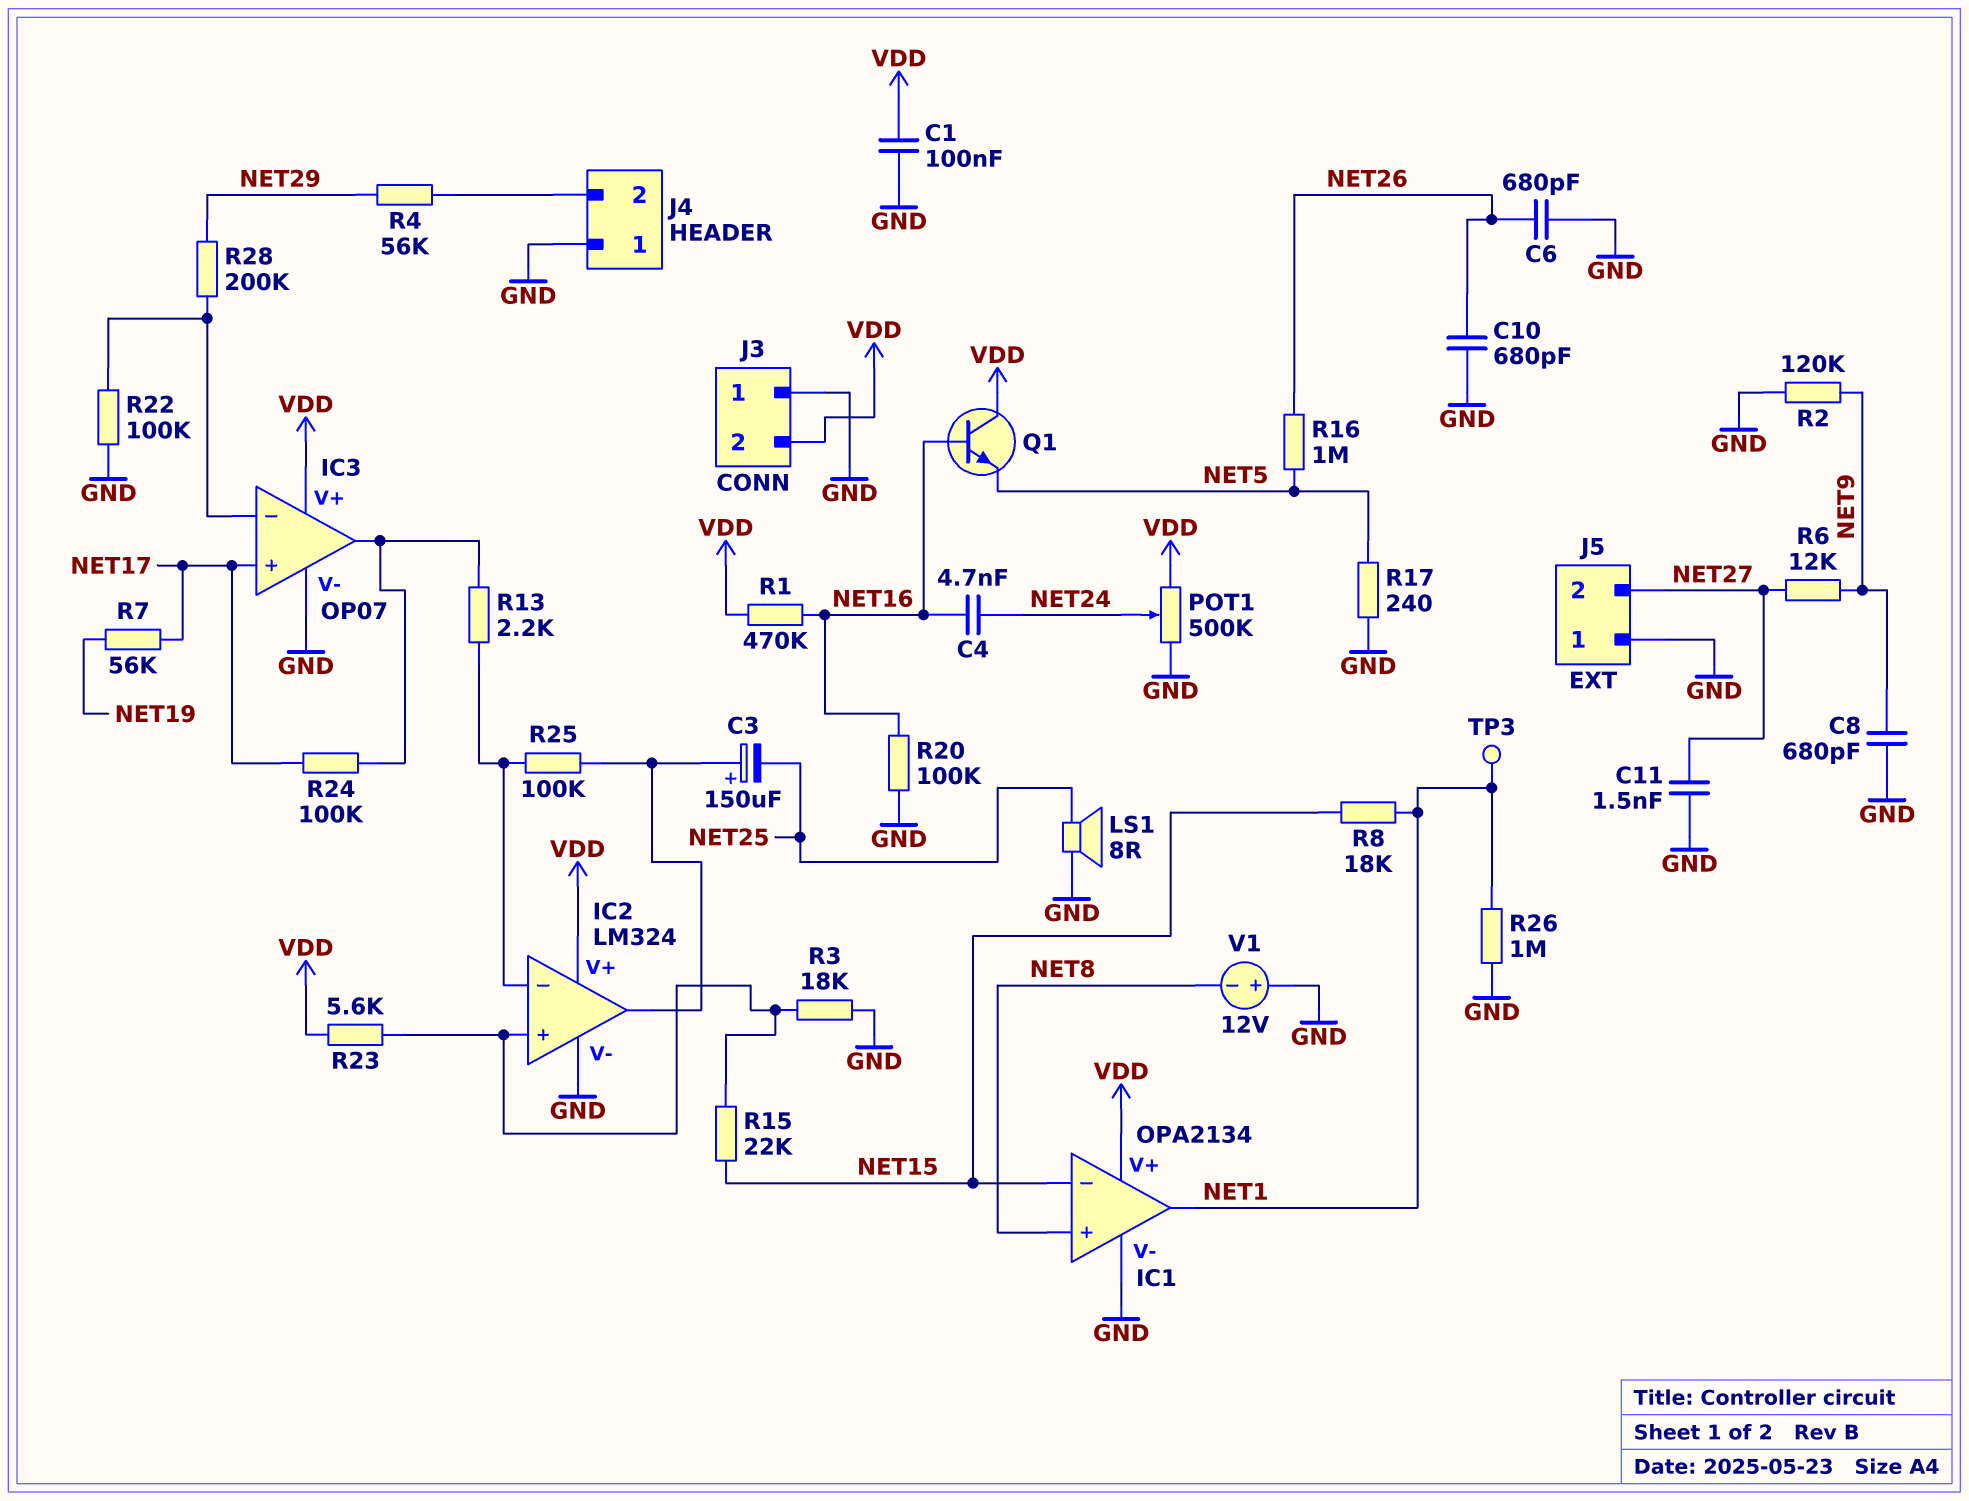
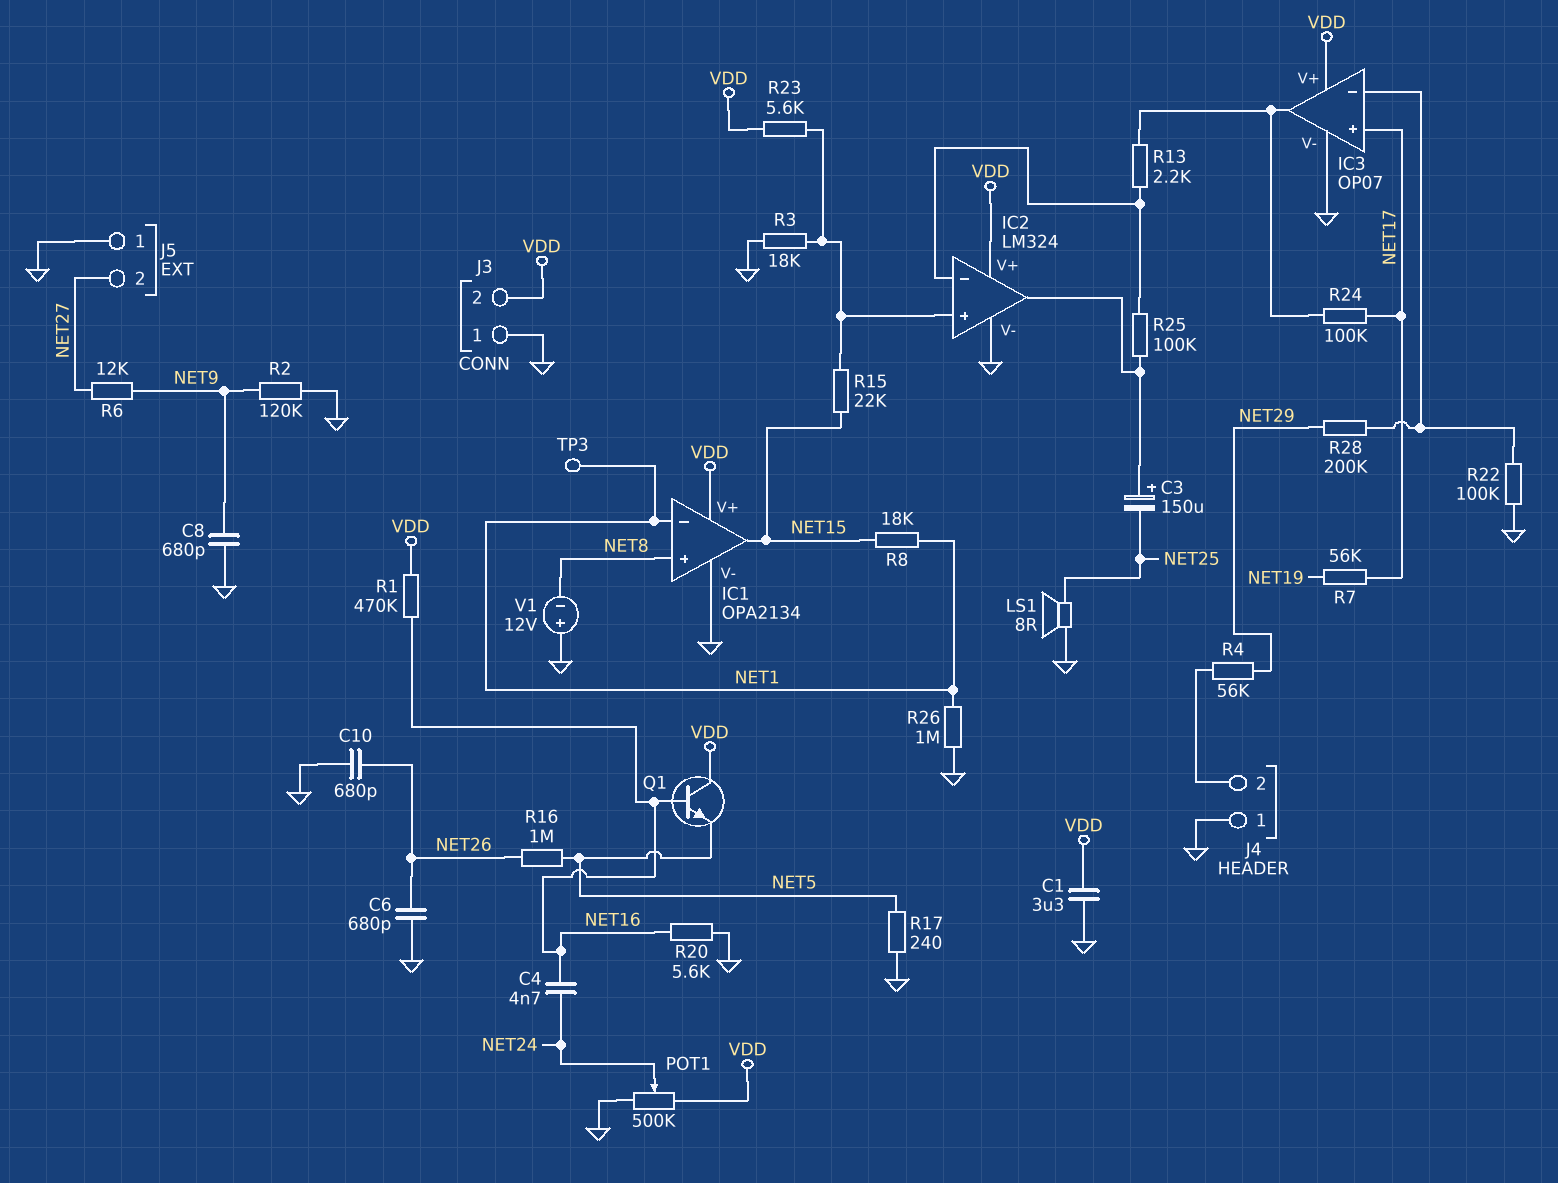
C1: 100nF (GND, VDD) -> 3.3uF (GND, VDD)
C11: 1.5nF (GND, NET27) -> none
IC1 pin in-: NET15 -> NET1
IC1 pin out: NET1 -> NET15
R20: 100k (GND, NET16) -> 5.6k (GND, NET16)

